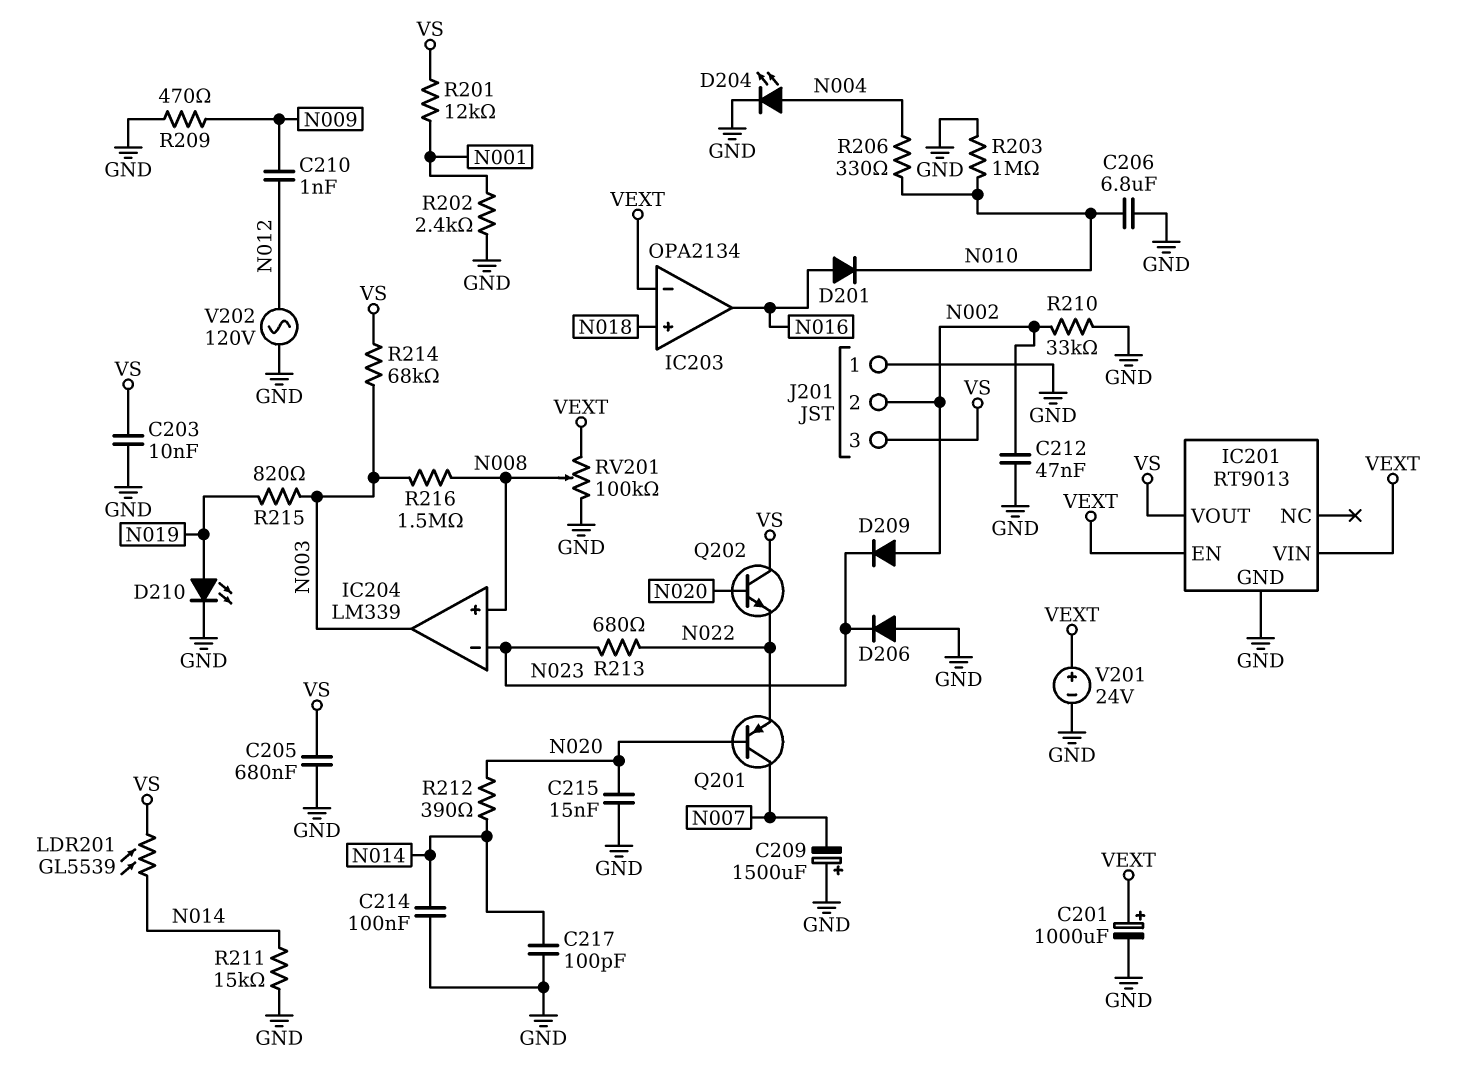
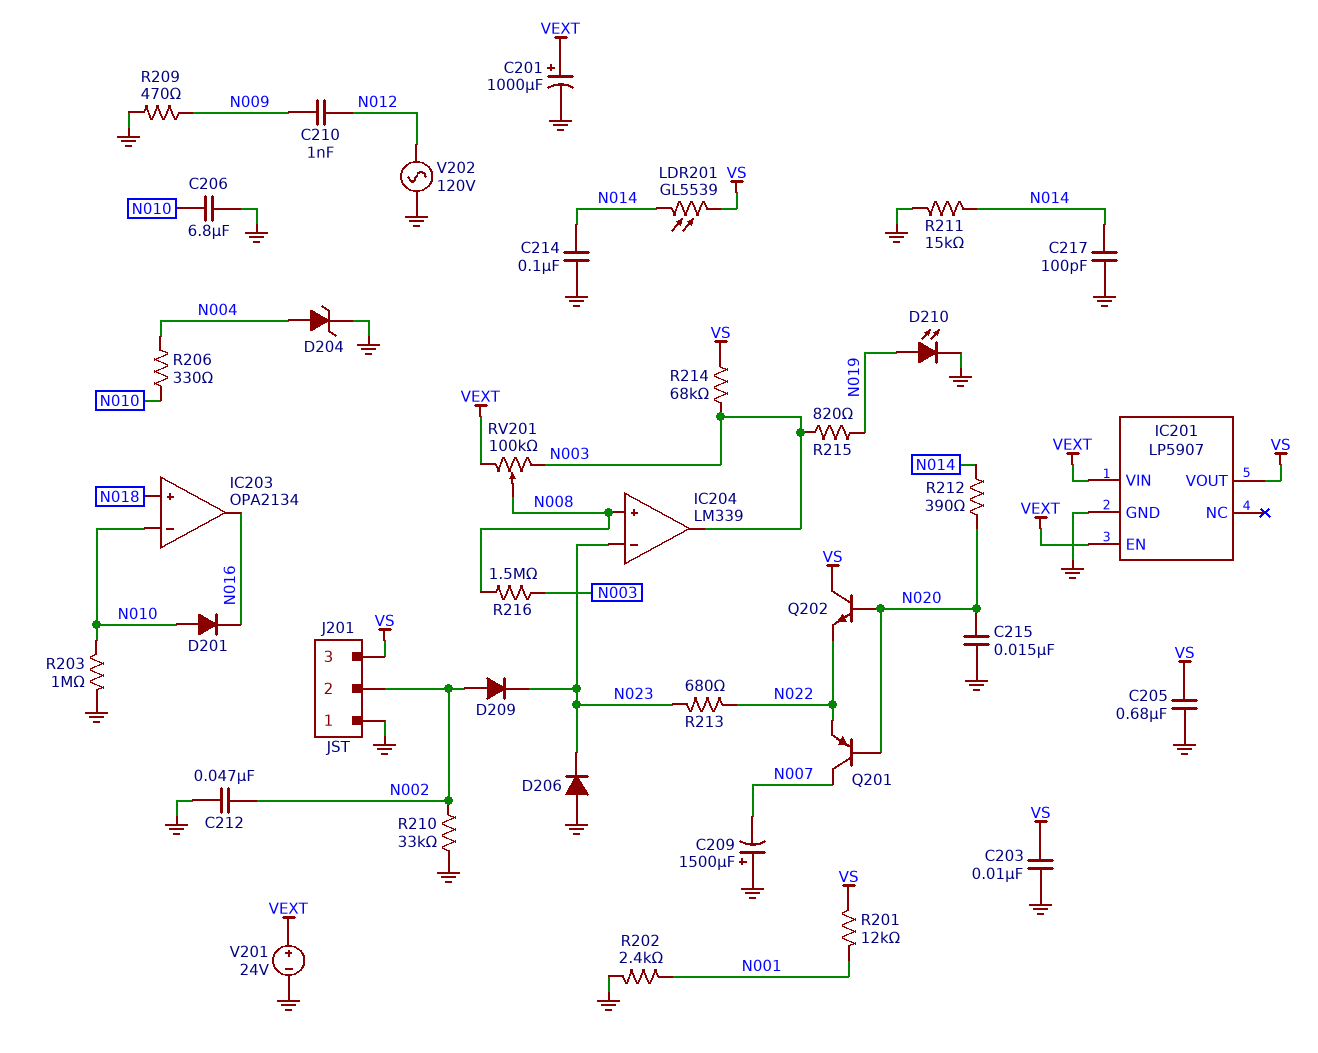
D201: diode (A N016, K N010) -> diode (A N010, K N016)
D204: LED (A N004, K GND) -> zener (A N004, K GND)
IC201: RT9013 -> LP5907
IC203 pin in-: VEXT -> N010
RV201: 100k (GND, VEXT, wiper N008) -> 100k (N003, VEXT, wiper N008)

